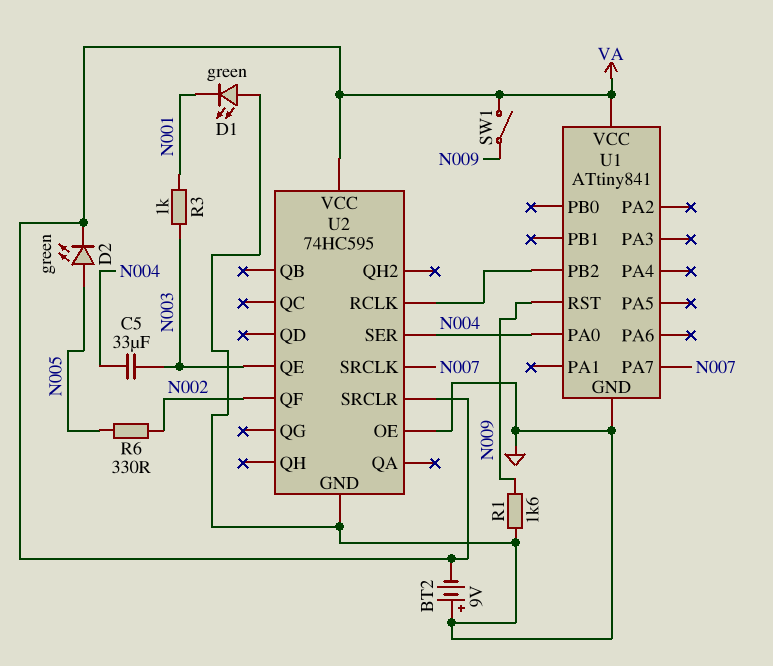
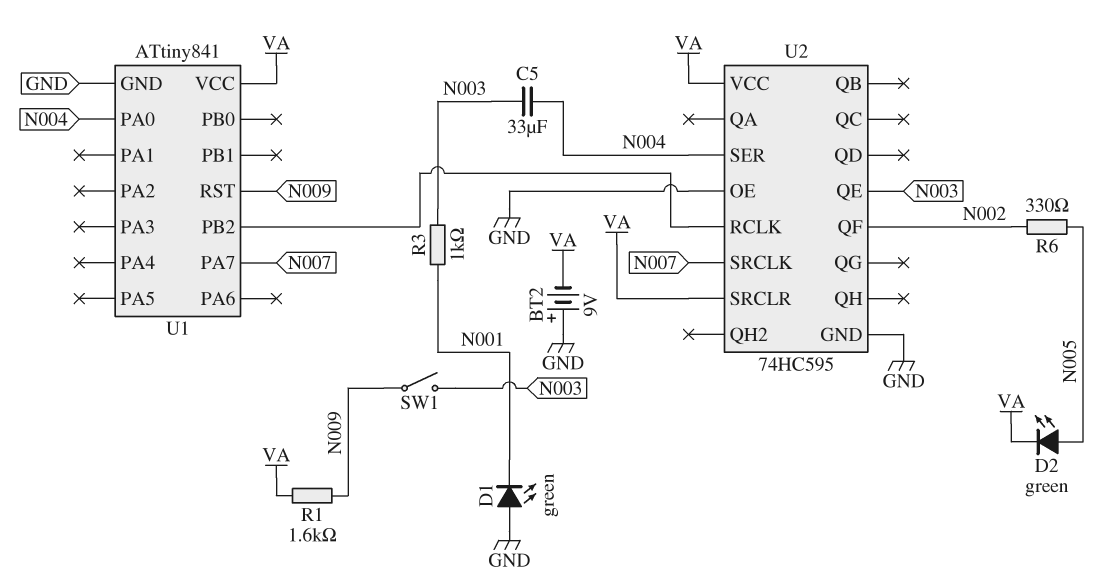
R1: 1.6k (GND, N009) -> 1.6k (N009, VA)
SW1: switch (N009, VA) -> switch (N003, N009)

